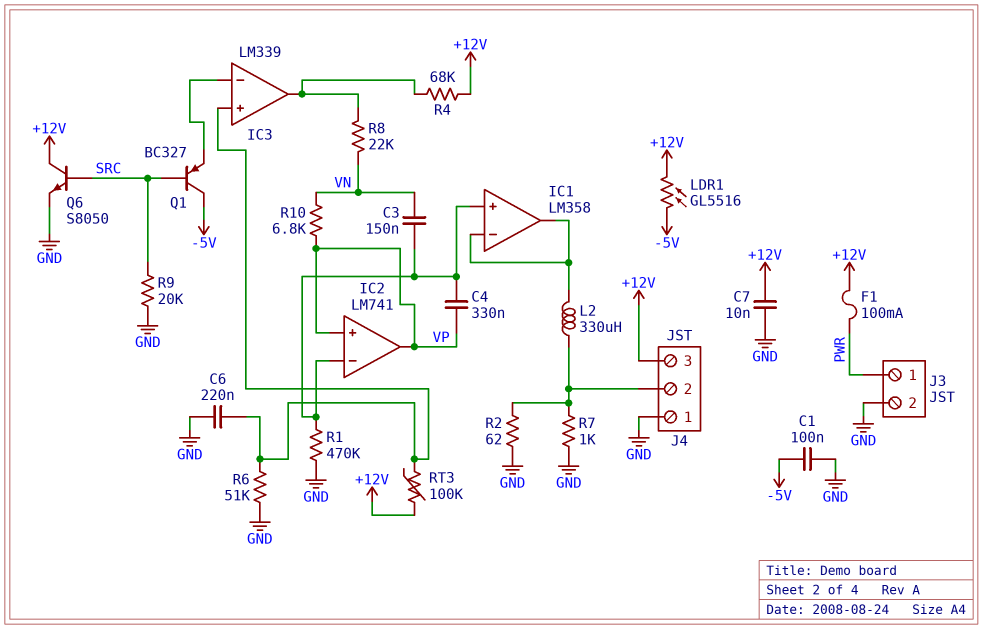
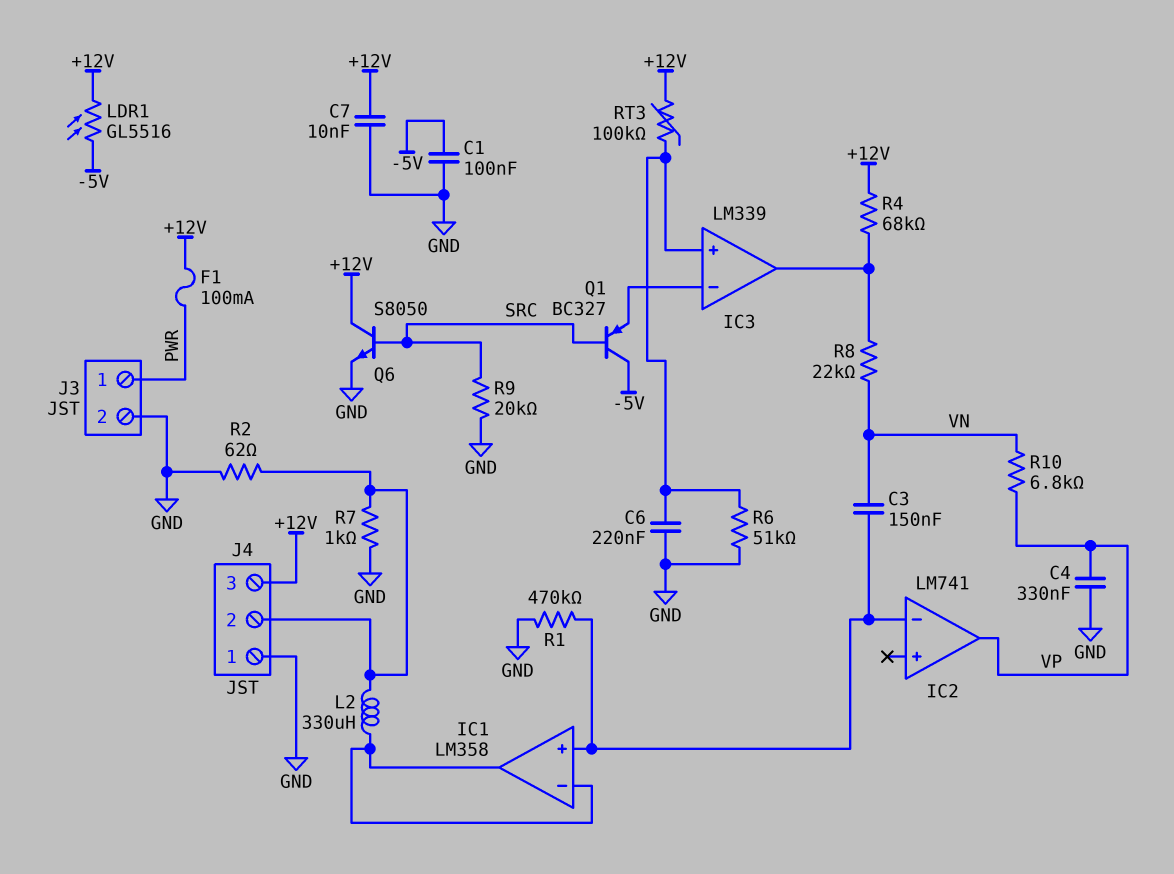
C4: 330nF (IC1/in+, VP) -> 330nF (GND, VP)
IC2 pin in+: VP -> none

